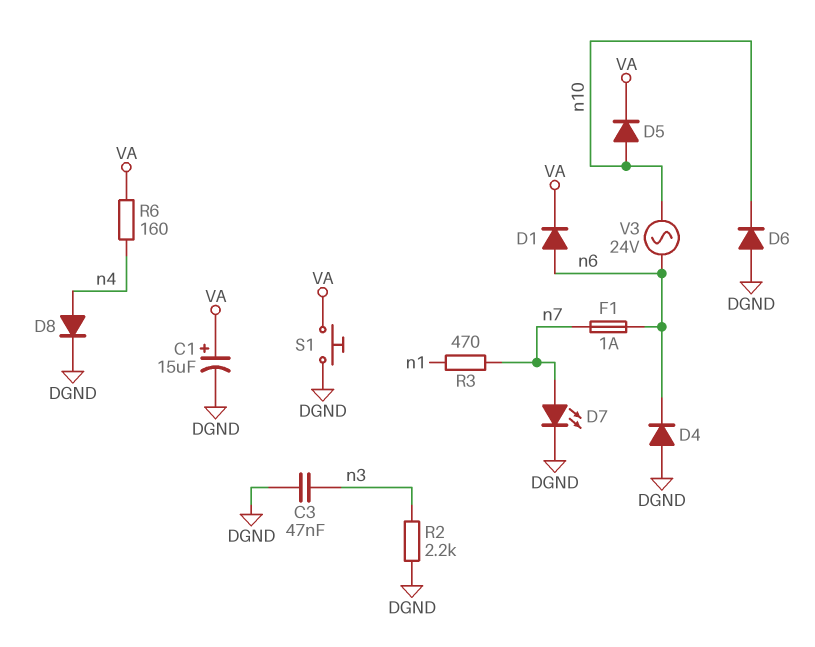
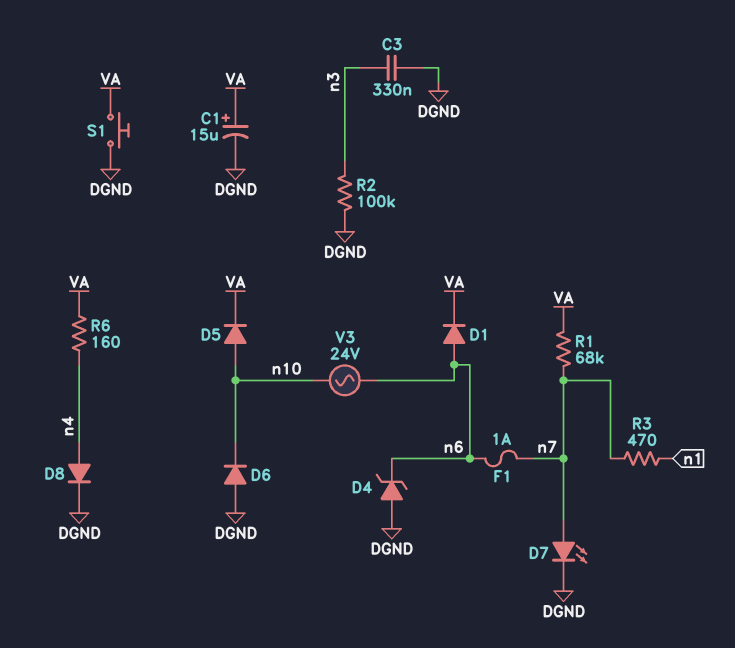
C3: 47nF (DGND, n3) -> 330nF (DGND, n3)
D4: diode (A DGND, K n6) -> zener (A DGND, K n6)
R1: none -> 68k (VA, n7)
R2: 2.2k (DGND, n3) -> 100k (DGND, n3)

